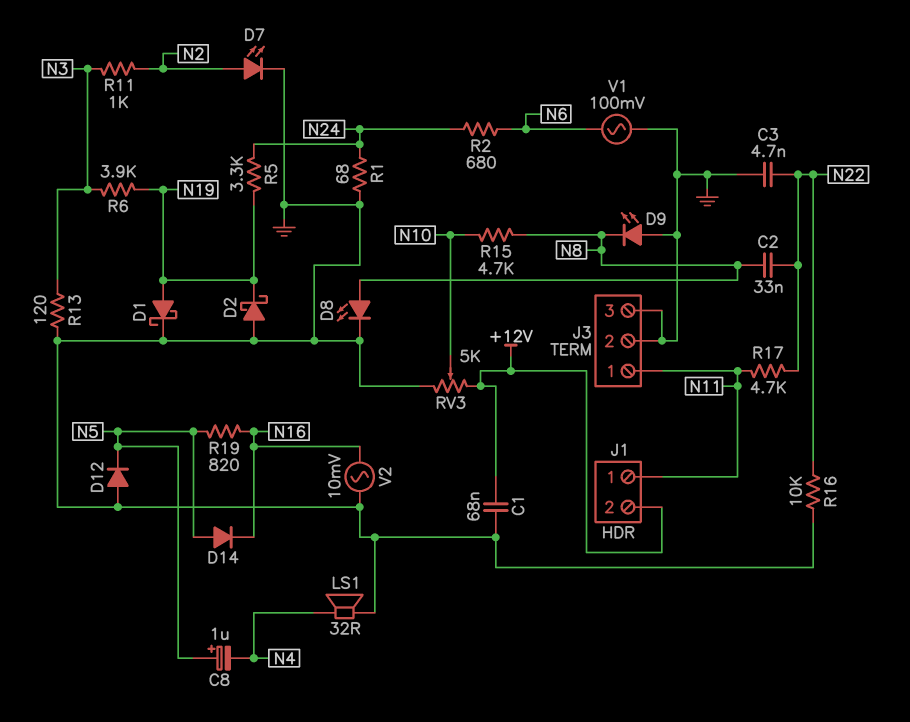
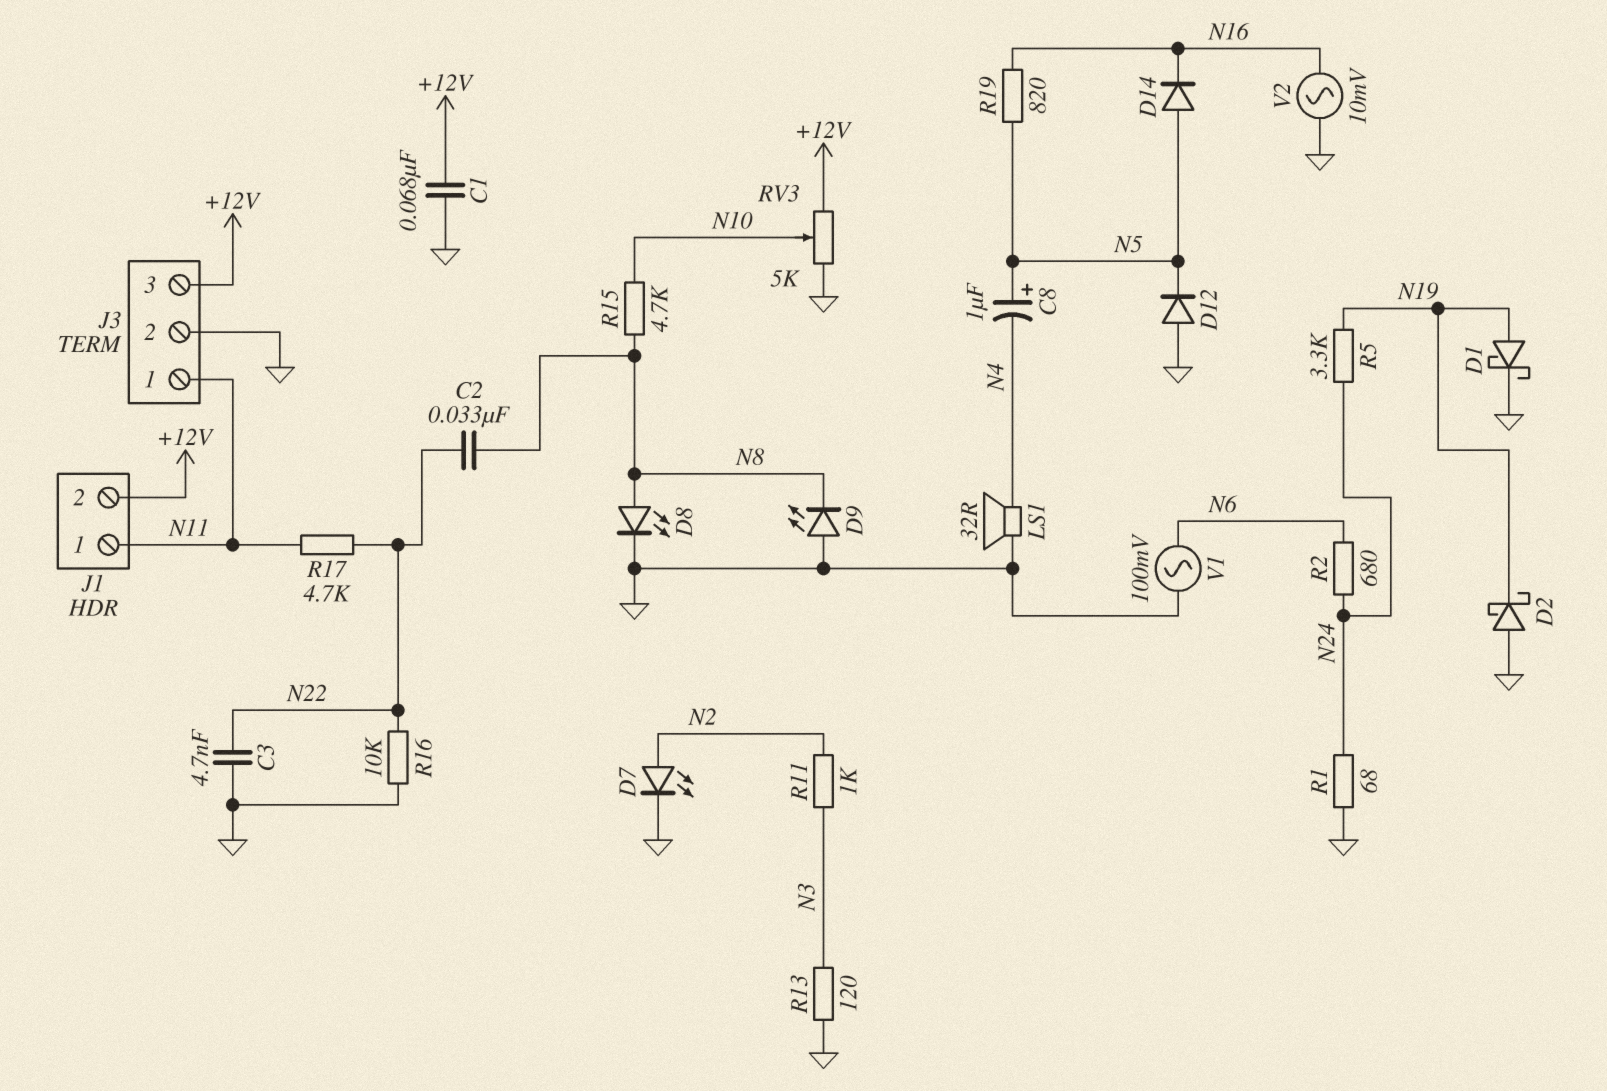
J3 pin 3: GND -> +12V
R6: 3.9k (N3, N19) -> none

